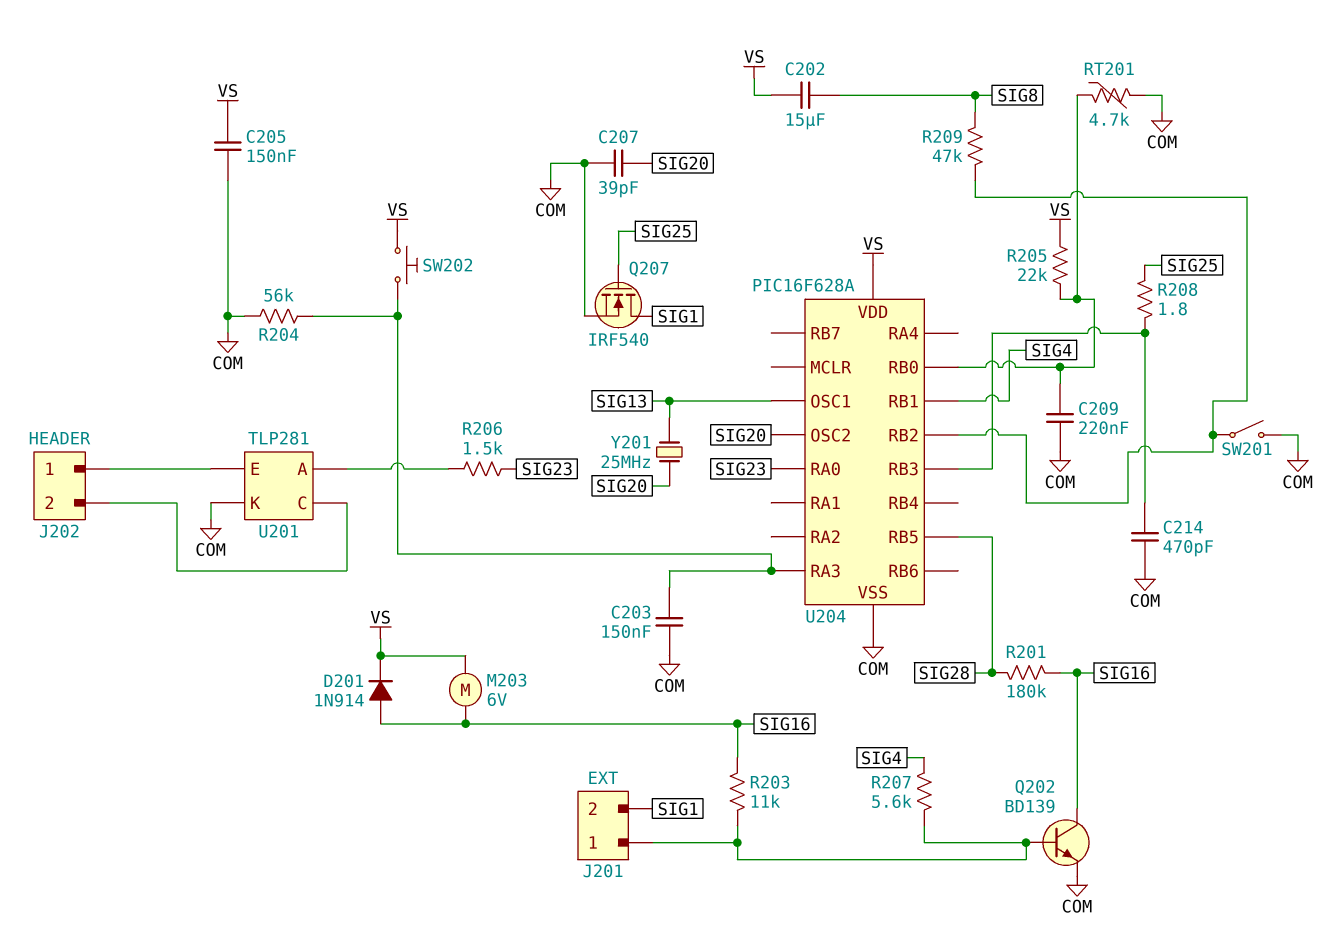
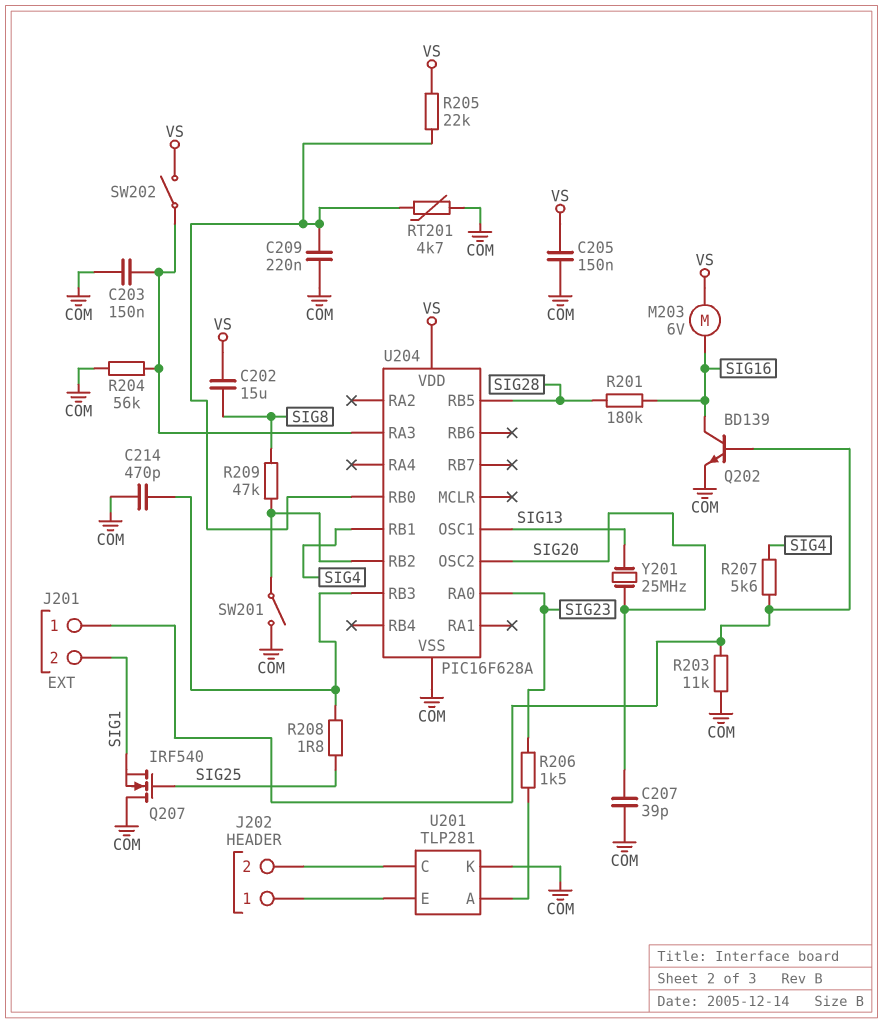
D201: diode 1N914 (A SIG16, K VS) -> none
Q207: NMOS IRF540 (G SIG25, D SIG1, S COM) -> NMOS IRF540 (G SIG25, D COM, S SIG1)
R203: 11k (J201/1, SIG16) -> 11k (COM, J201/1)
SW202: button (U204/RA3, VS) -> switch (U204/RA3, VS)

